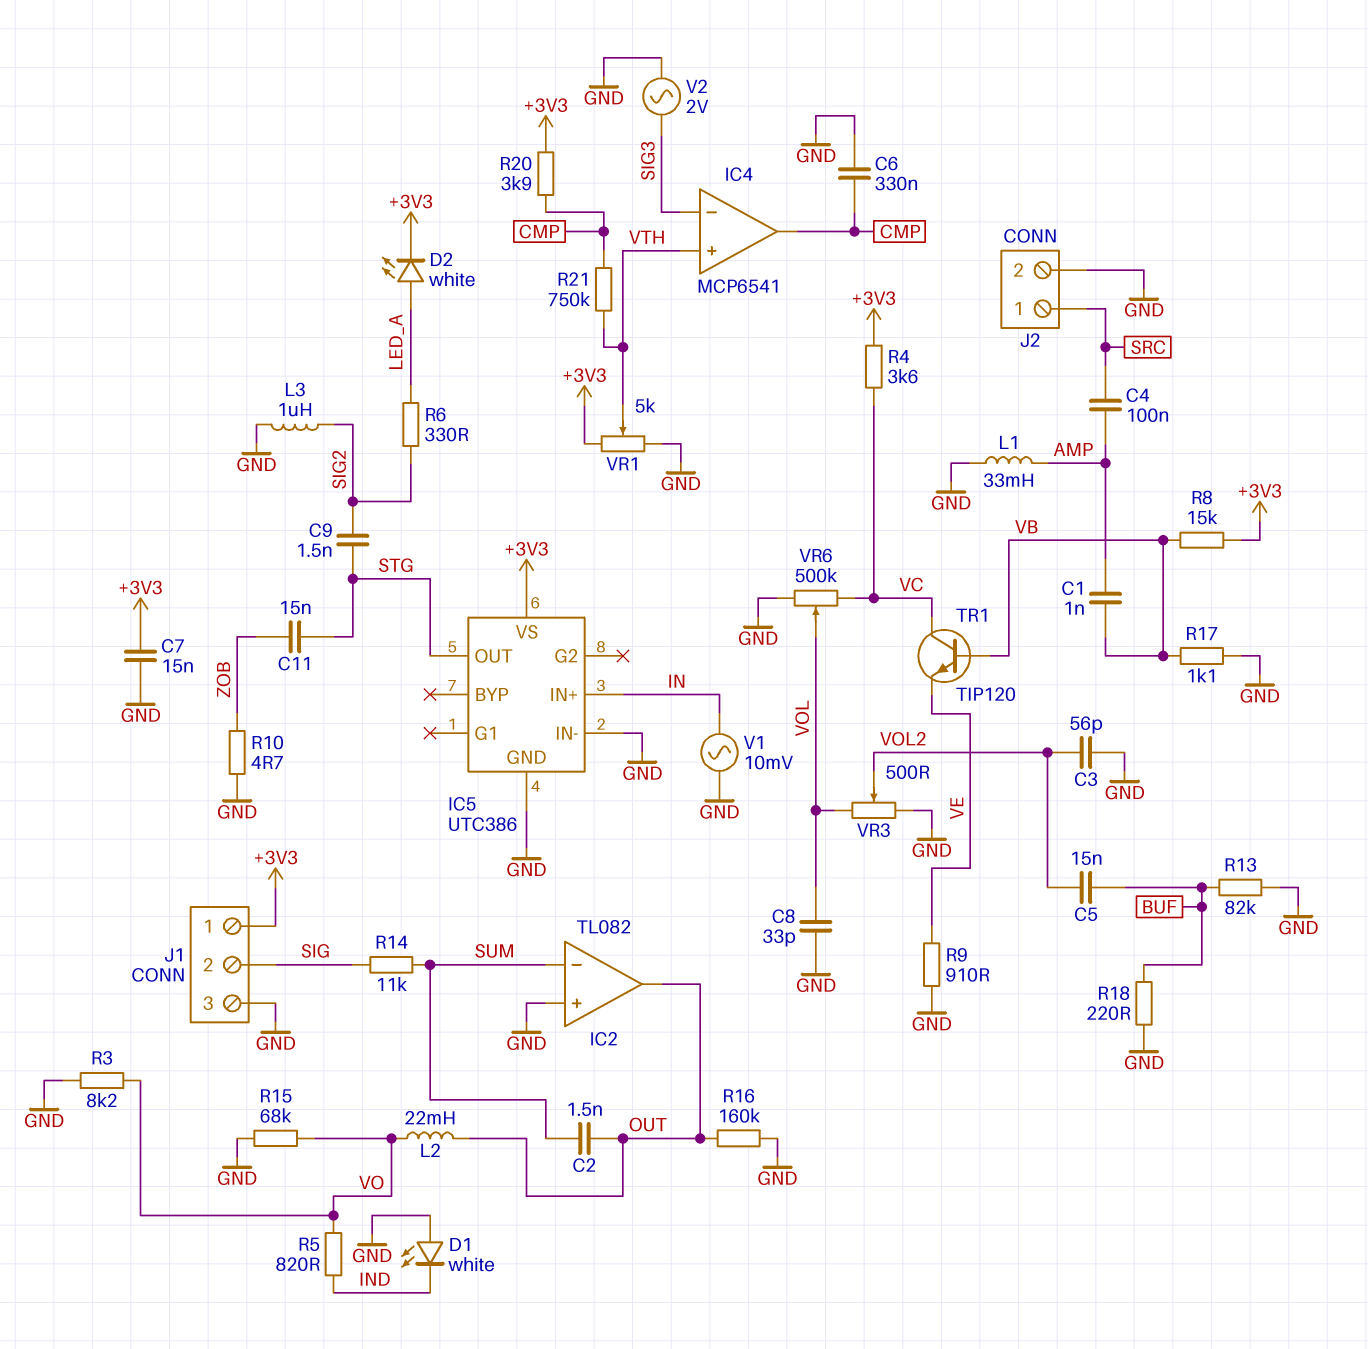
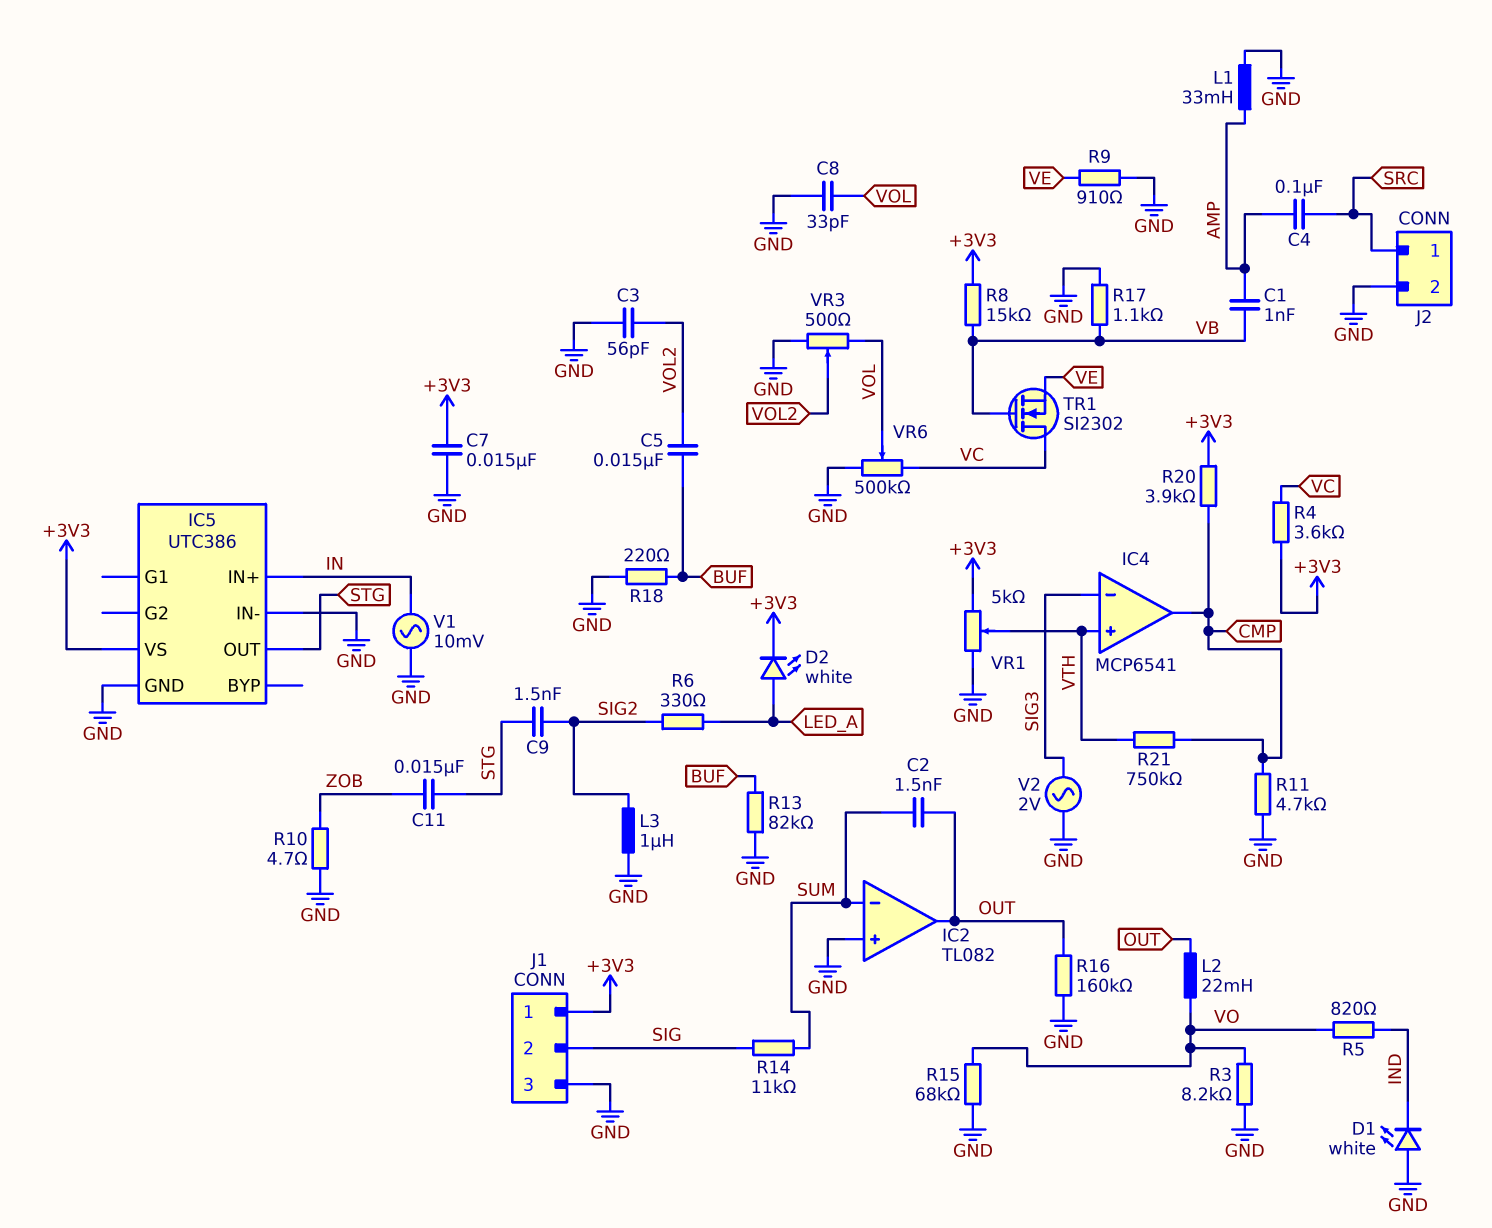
C6: 330nF (CMP, GND) -> none
R11: none -> 4.7k (CMP, GND)
TR1: NPN TIP120 (B VB, C VC, E VE) -> NMOS SI2302 (G VB, D VC, S VE)

